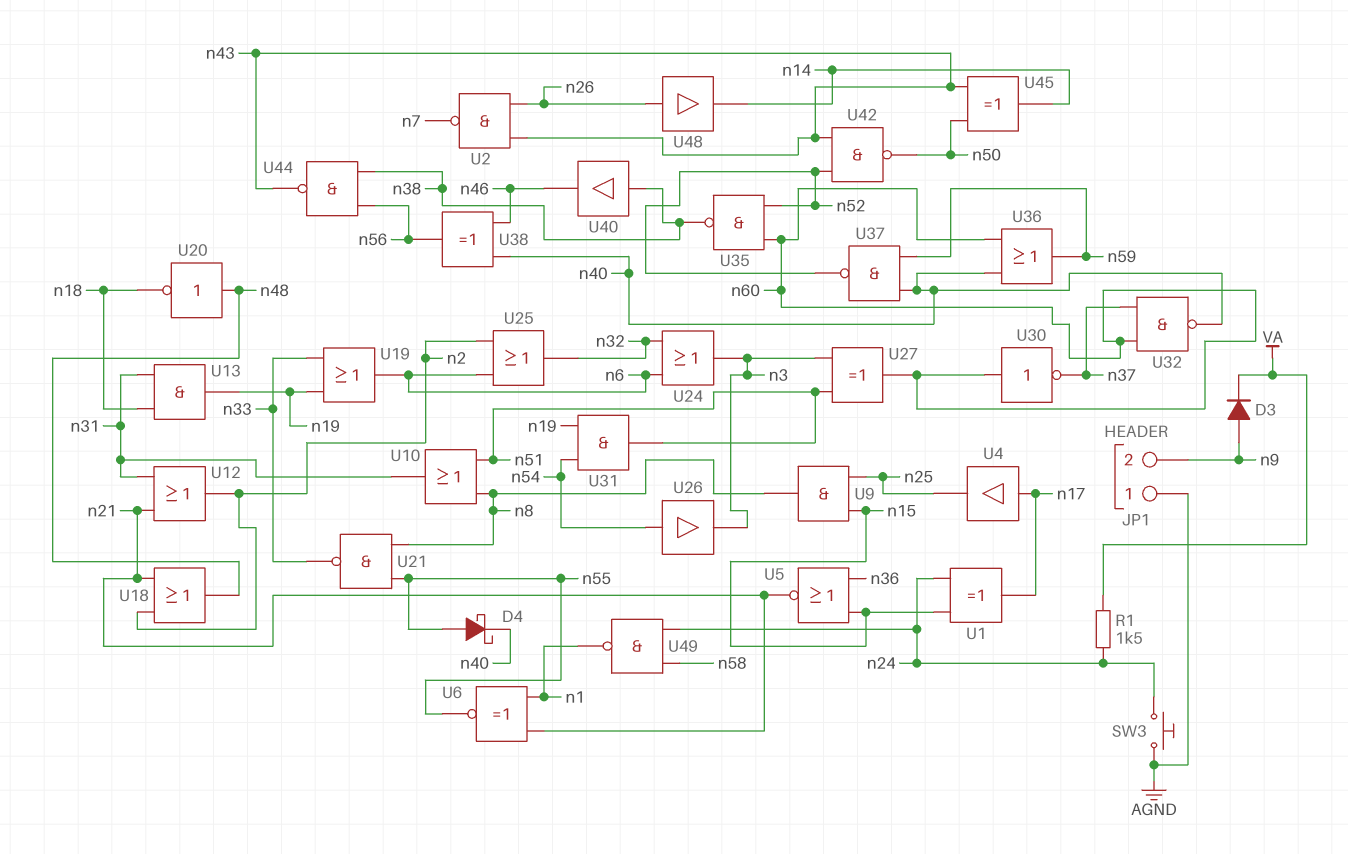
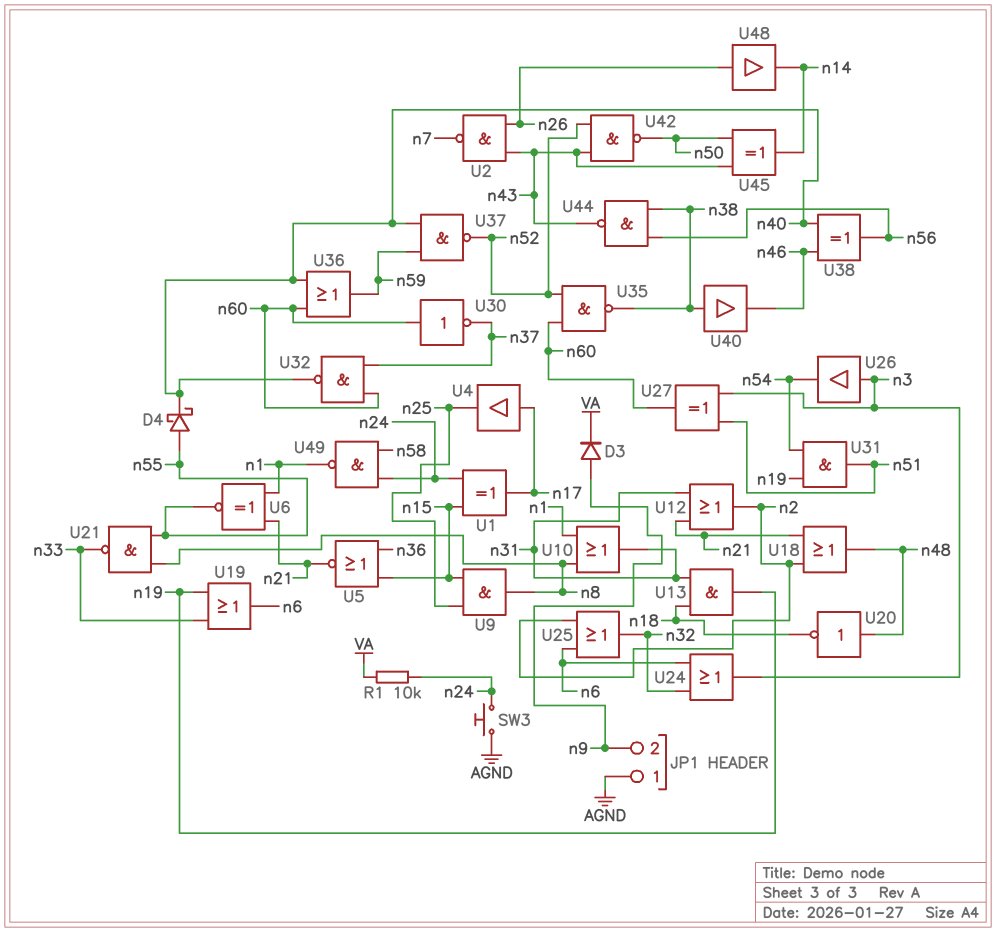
R1: 1.5k (VA, n24) -> 10k (VA, n24)
U10: OR (in n8, in n51, out n31) -> OR (in n1, in n8, out n31)
U26: buffer (in n54, out n3) -> buffer (in n3, out n54)

